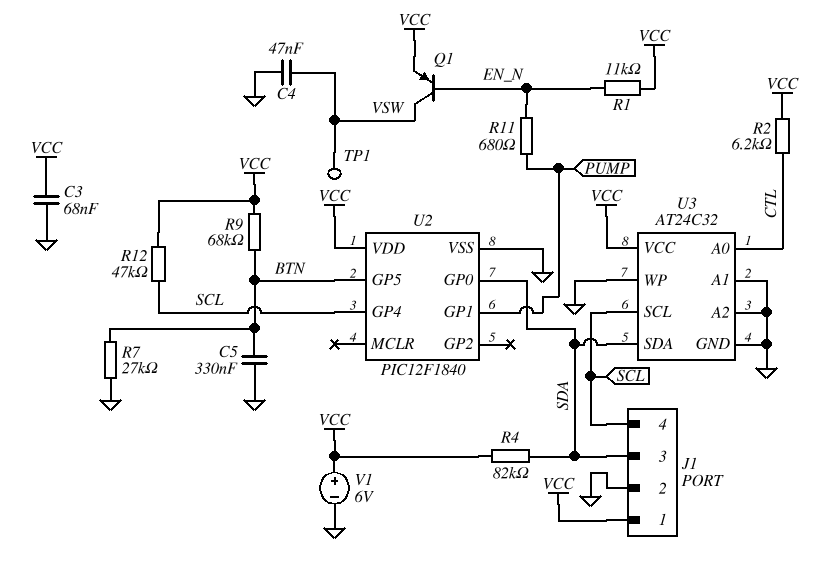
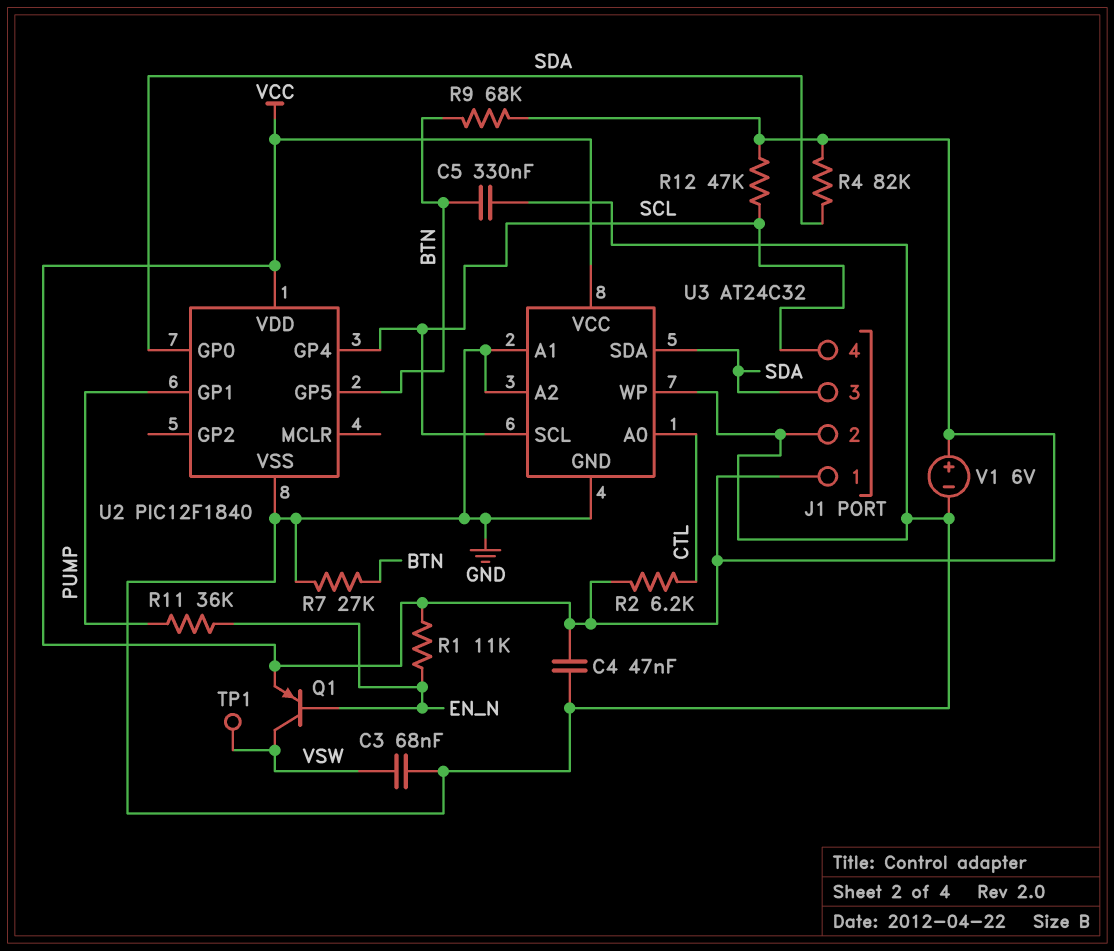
C3: 68nF (GND, VCC) -> 68nF (GND, VSW)
C4: 47nF (GND, VSW) -> 47nF (GND, VCC)
R11: 680 (EN_N, PUMP) -> 36k (EN_N, PUMP)

